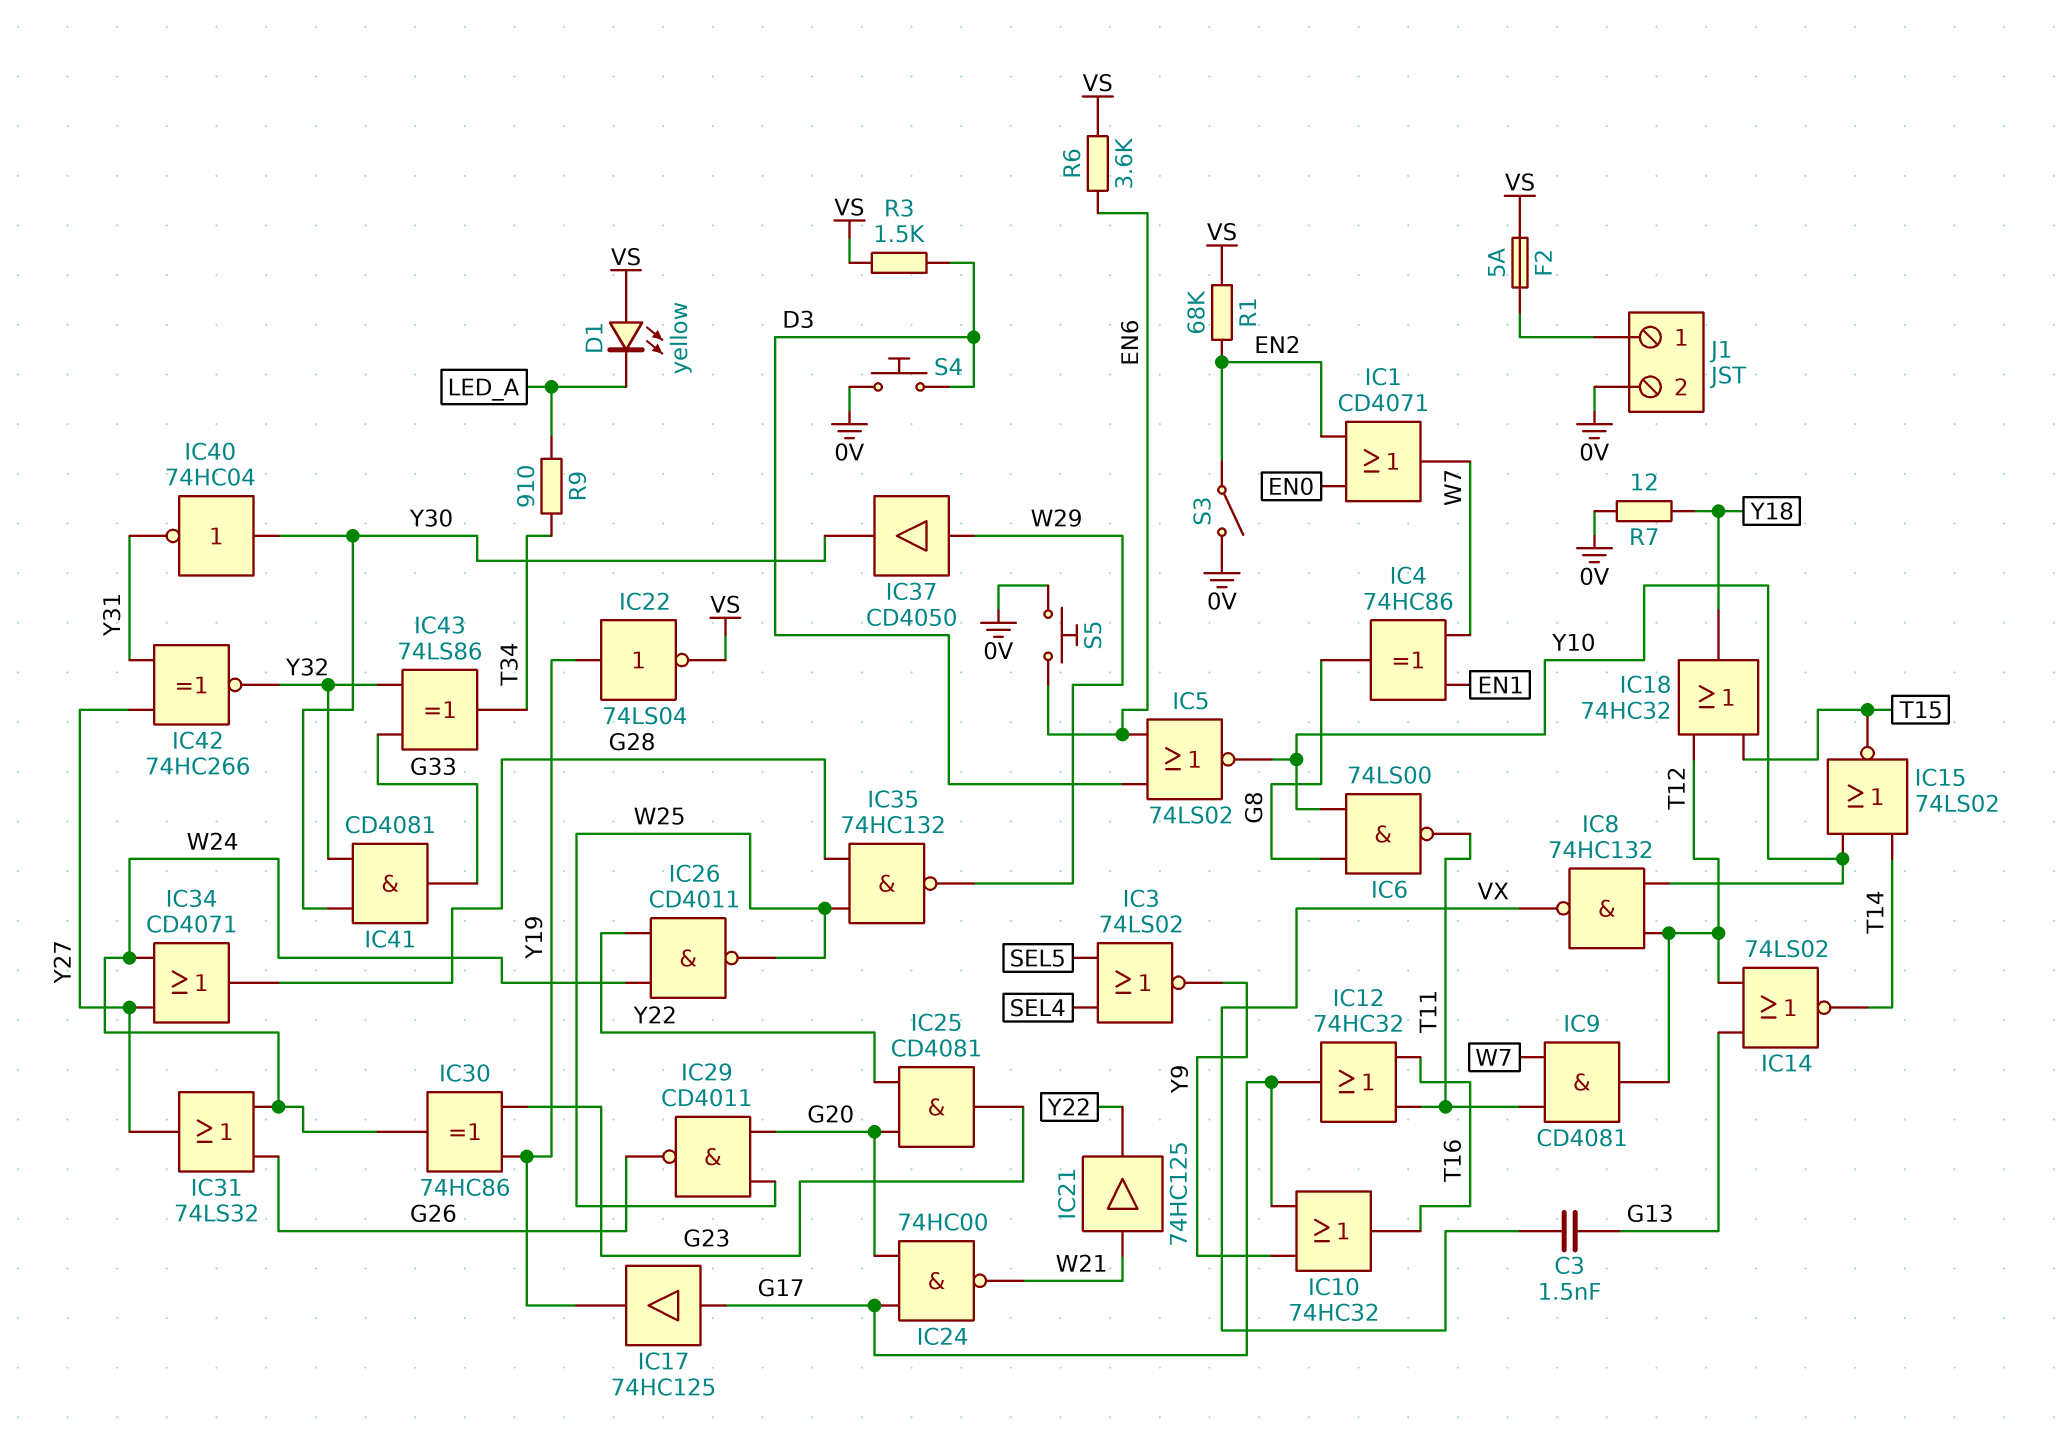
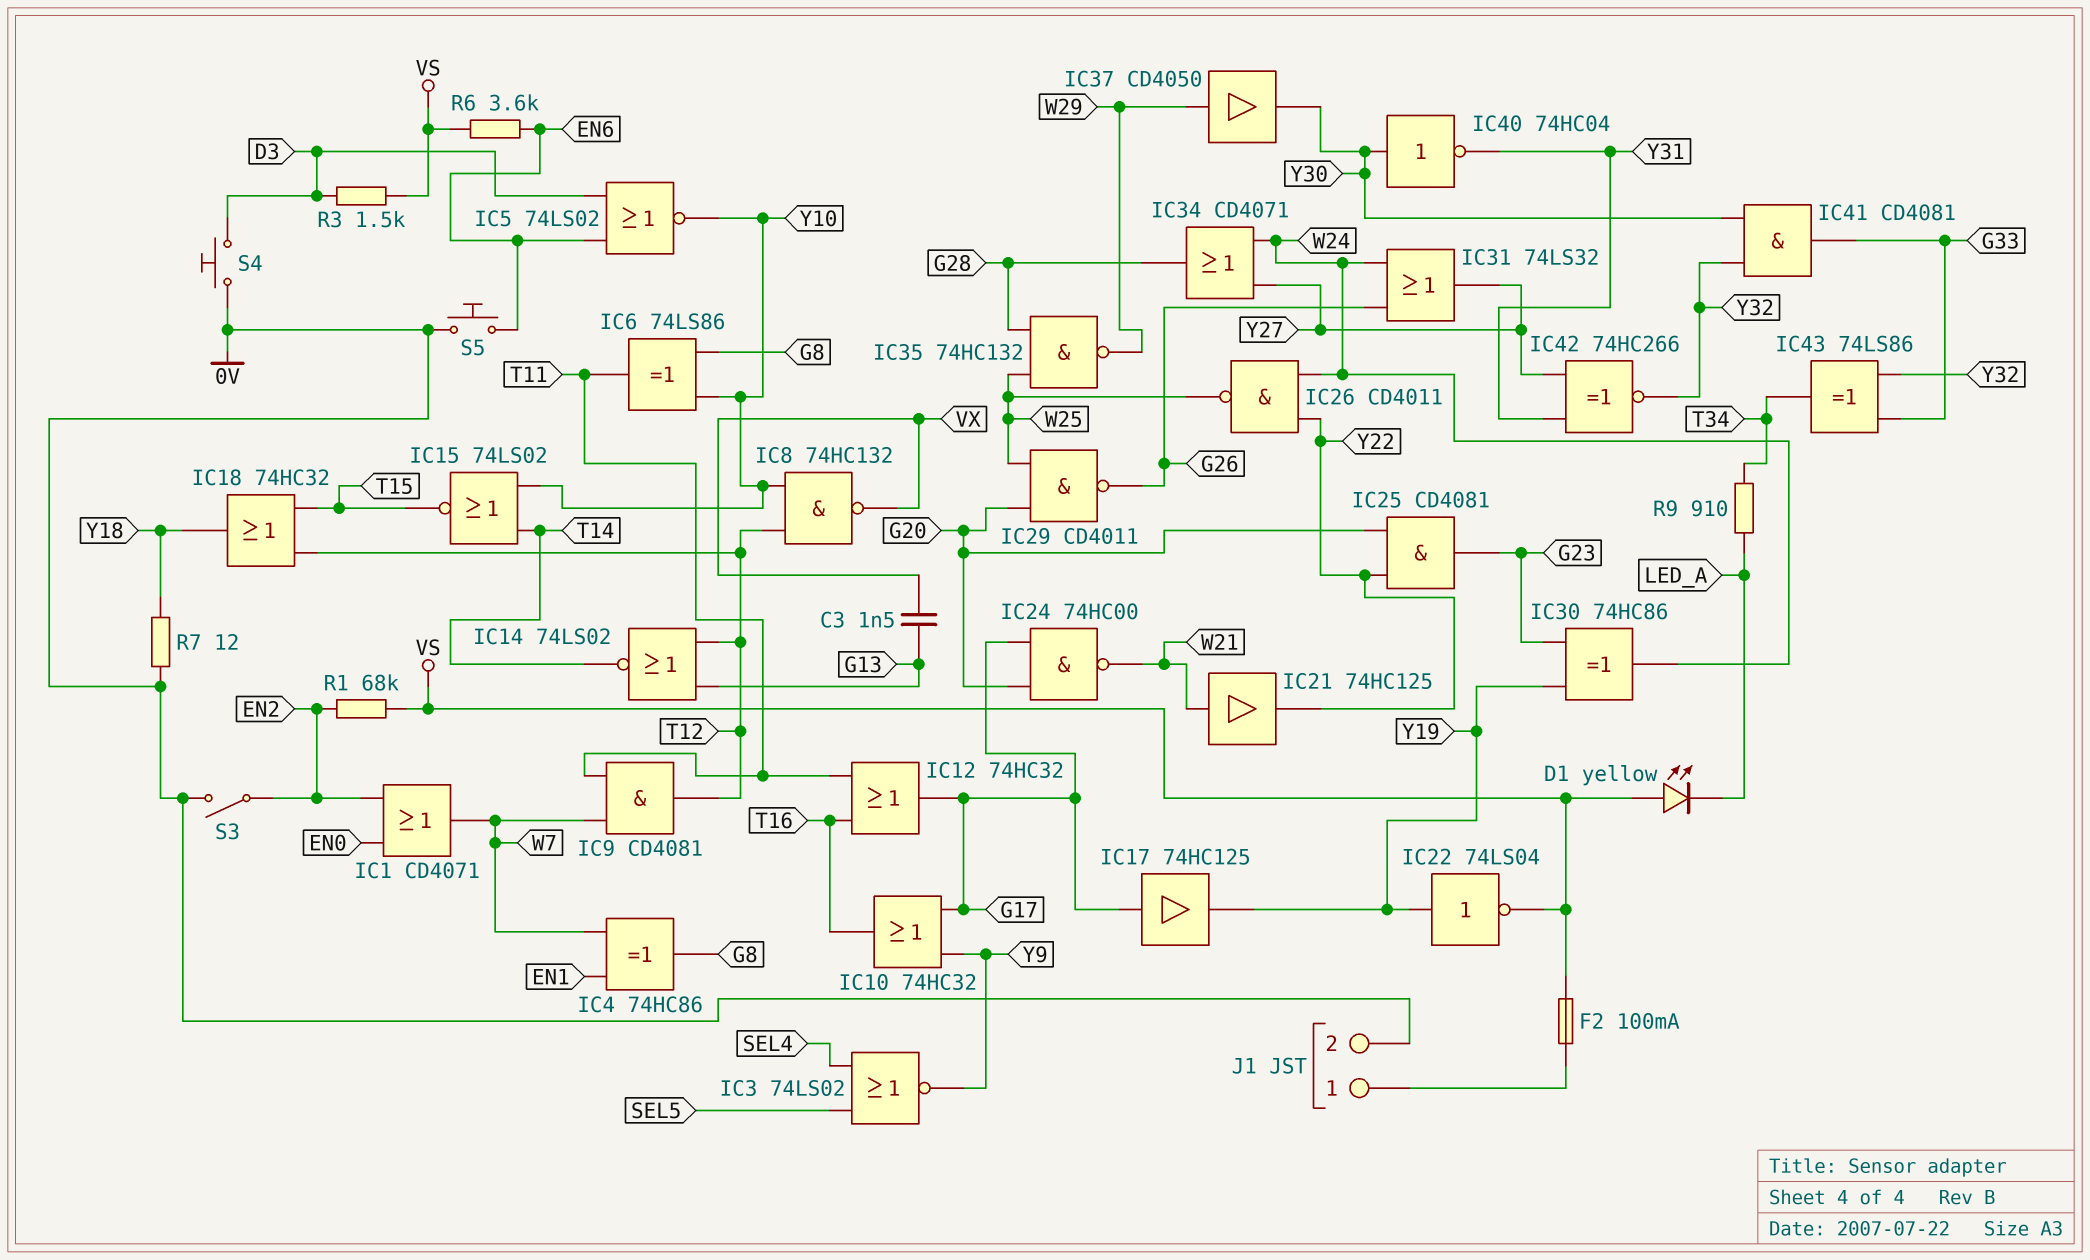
F2: 5A (J1/1, VS) -> 100mA (J1/1, VS)
IC6: NAND 74LS00 (in G8, in Y10, out T11) -> XOR 74LS86 (in G8, in Y10, out T11)

